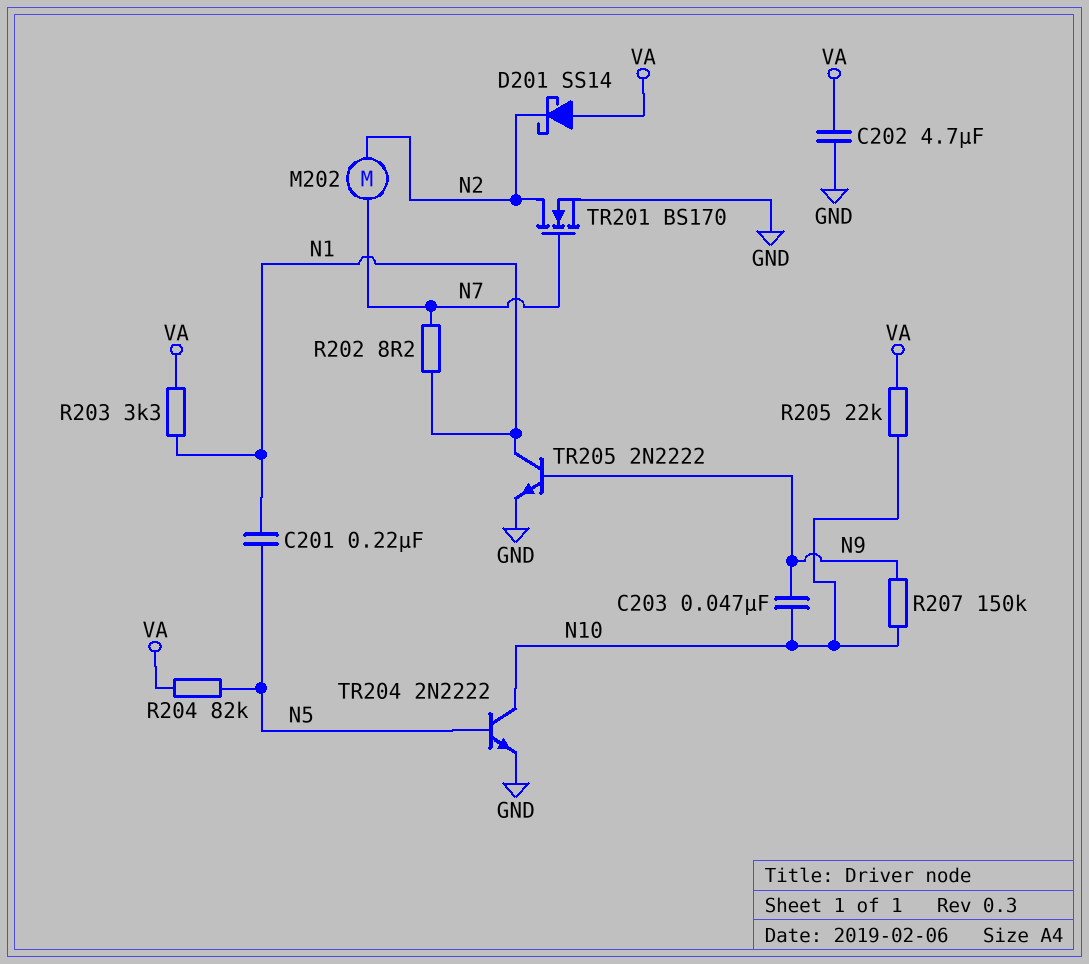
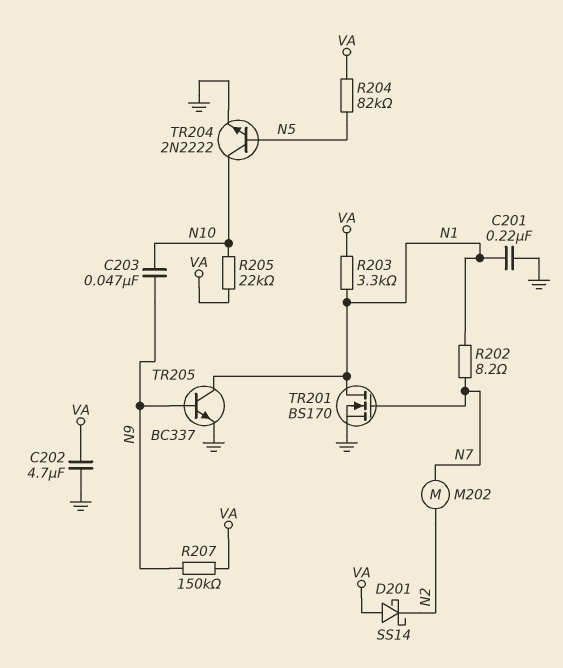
C201: 220nF (N1, N5) -> 220nF (GND, N1)
R207: 150k (N9, N10) -> 150k (N9, VA)
TR201: NMOS BS170 (G N7, D N2, S GND) -> NMOS BS170 (G N7, D N1, S GND)
TR205: NPN 2N2222 (B N9, C N1, E GND) -> NPN BC337 (B N9, C N1, E GND)

